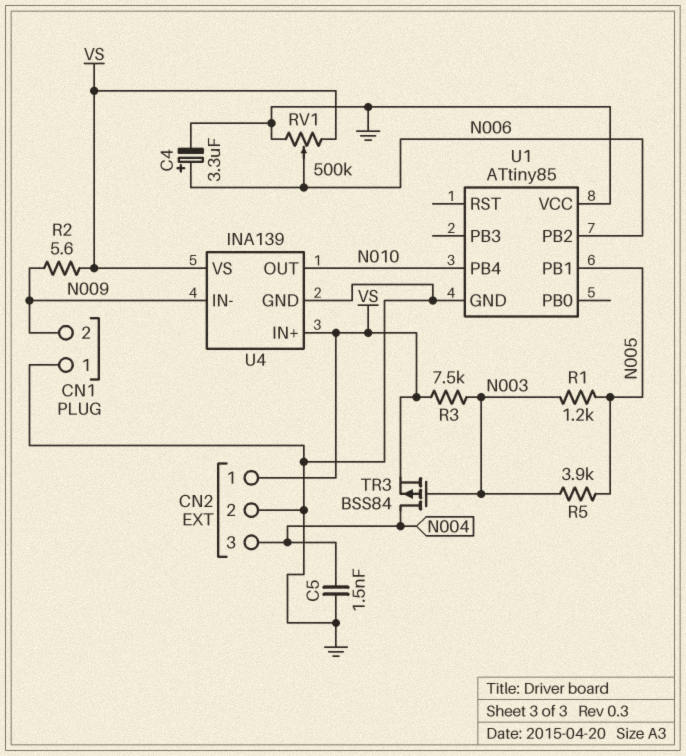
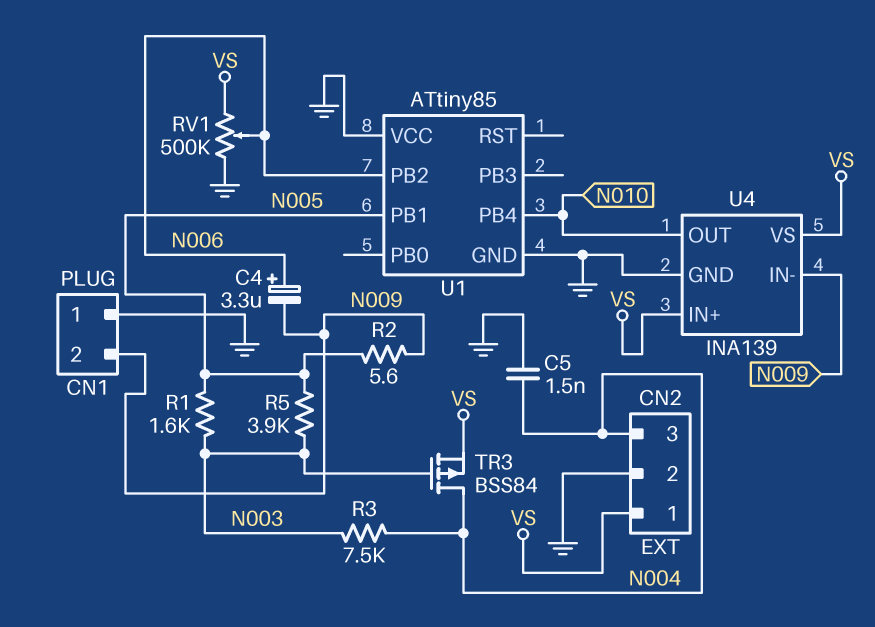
C4: 3.3uF (plus N006, minus GND) -> 3.3uF (plus N006, minus N009)
R1: 1.2k (N003, N005) -> 1.6k (N003, N005)
R2: 5.6 (N009, VS) -> 5.6 (N005, N009)
R3: 7.5k (N003, VS) -> 7.5k (N003, N004)

